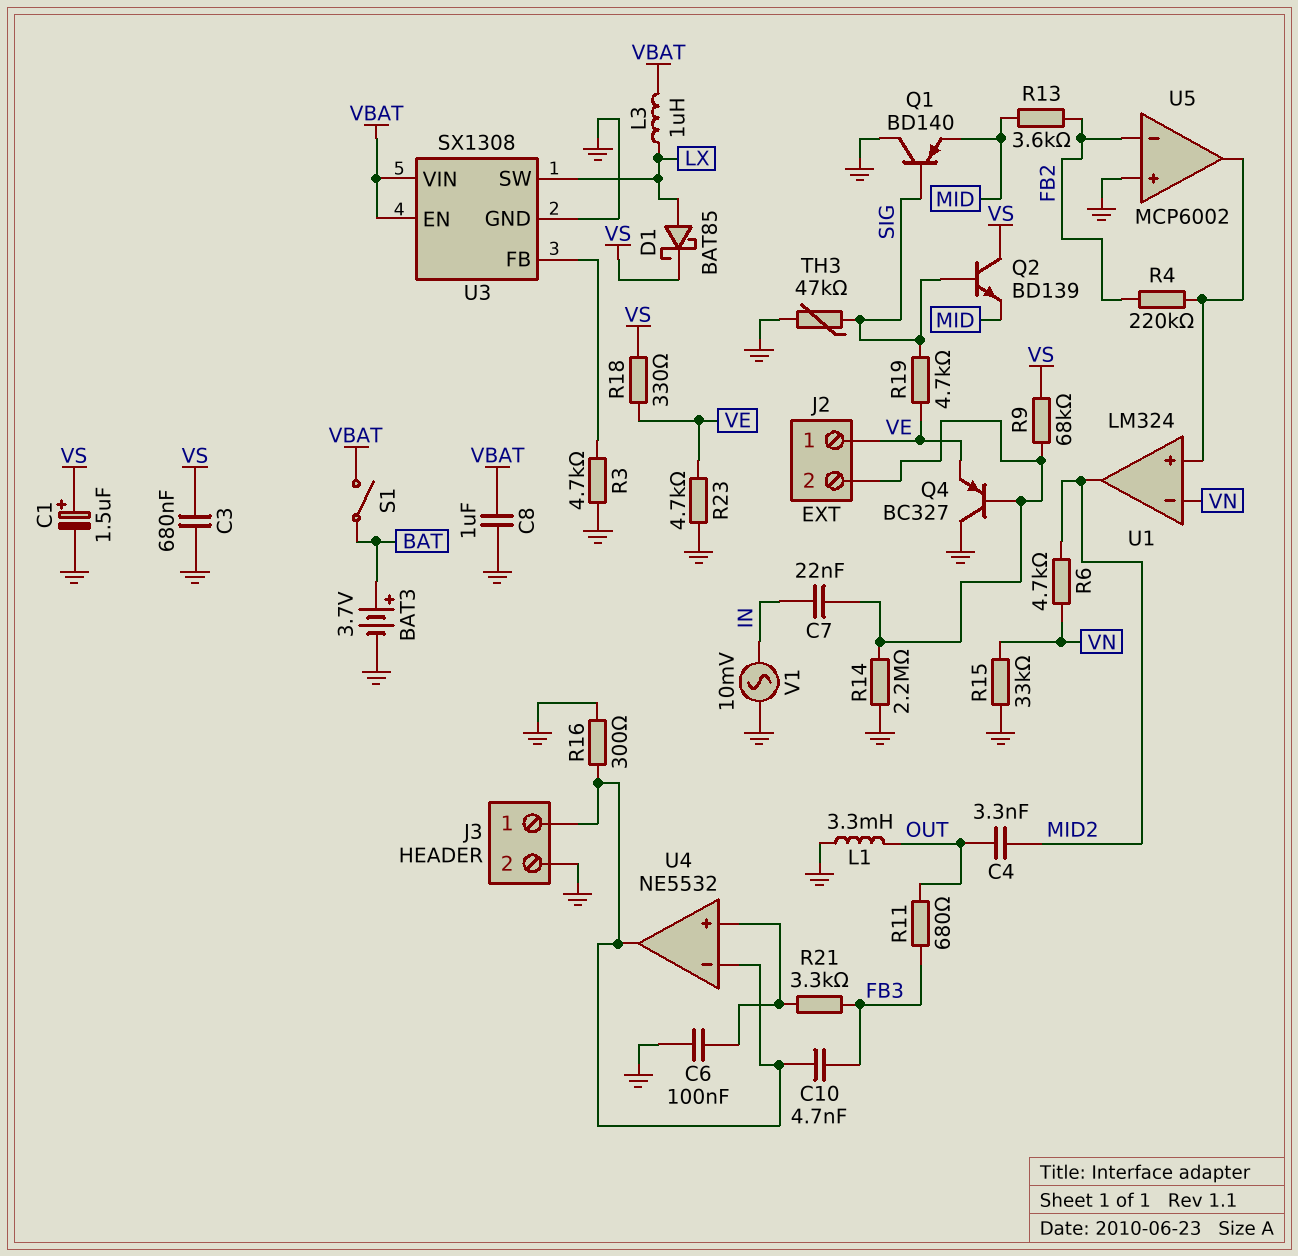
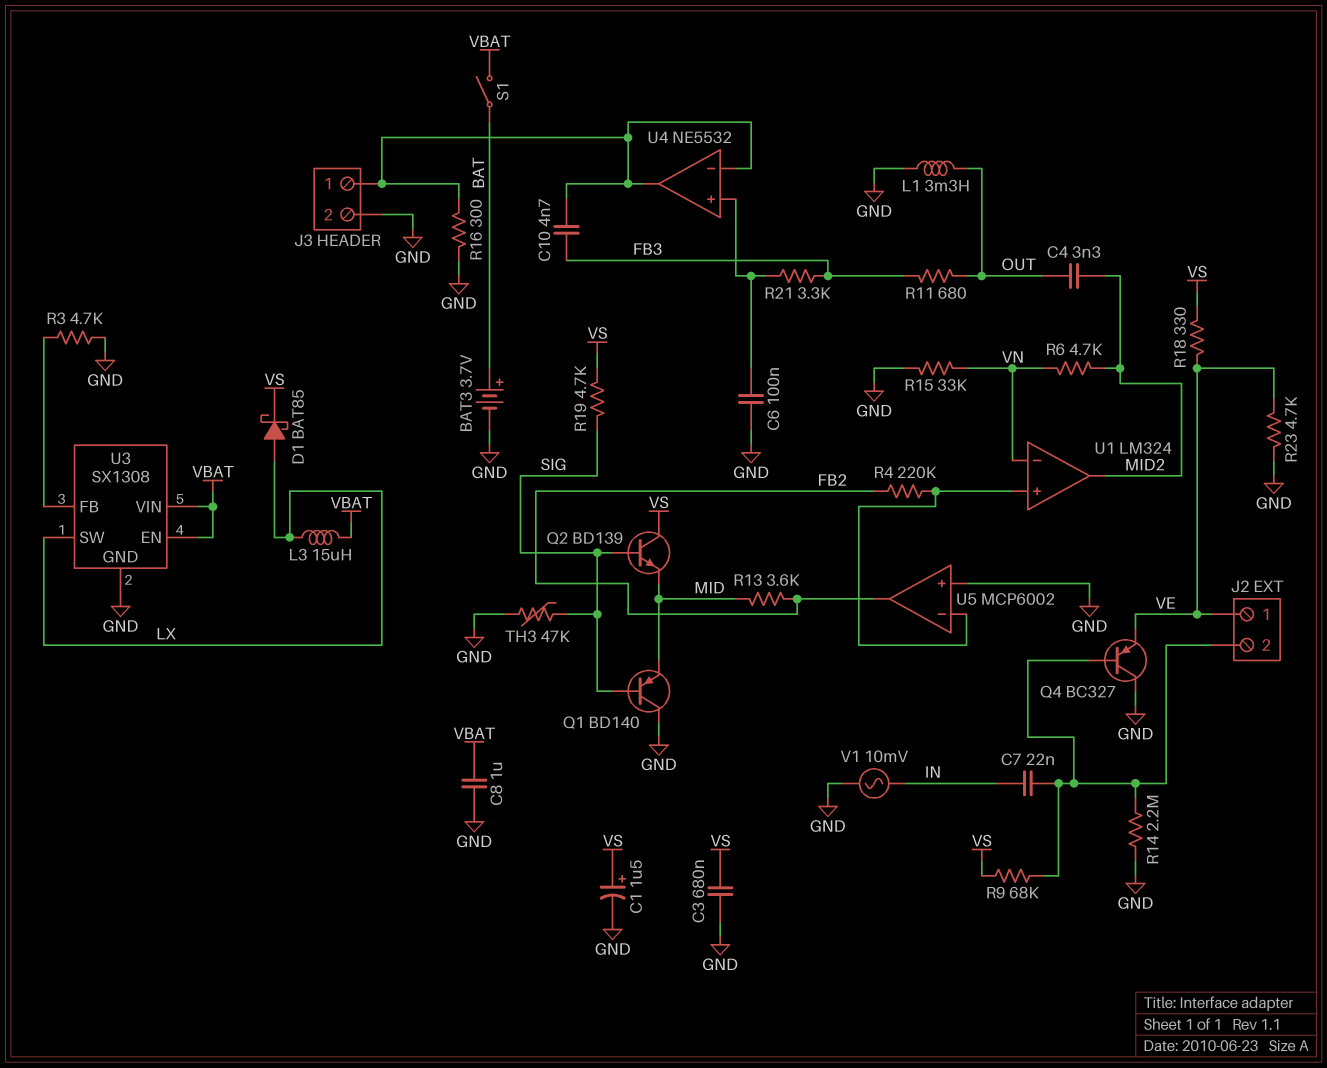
L3: 1uH (LX, VBAT) -> 15uH (LX, VBAT)
R19: 4.7k (SIG, VE) -> 4.7k (SIG, VS)
U5 pin in-: FB2 -> U1/in+
U5 pin out: U1/in+ -> FB2

